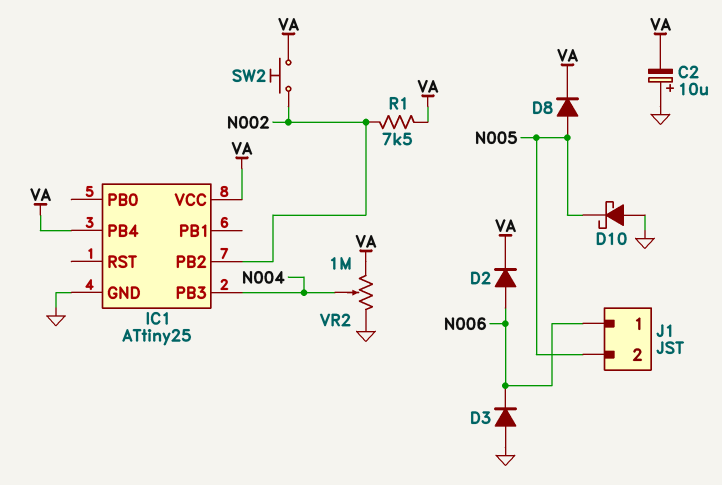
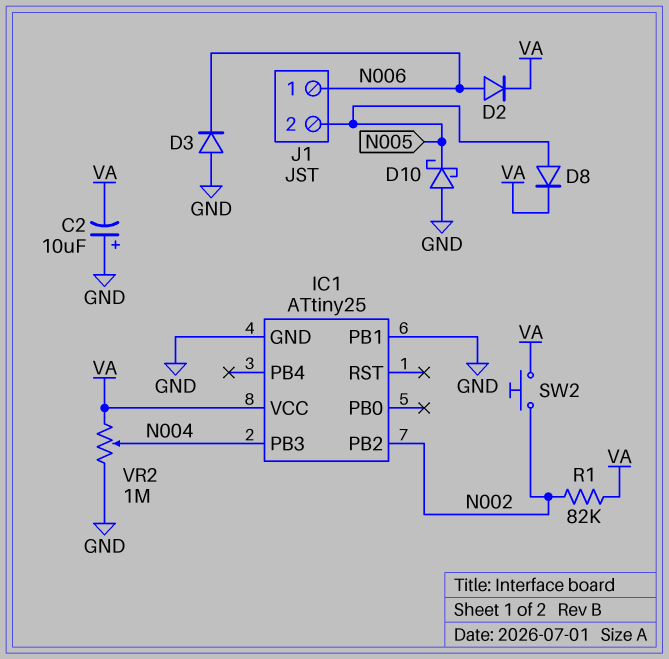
IC1 pin PB1: none -> GND
IC1 pin PB4: VA -> none
R1: 7.5k (N002, VA) -> 82k (N002, VA)

